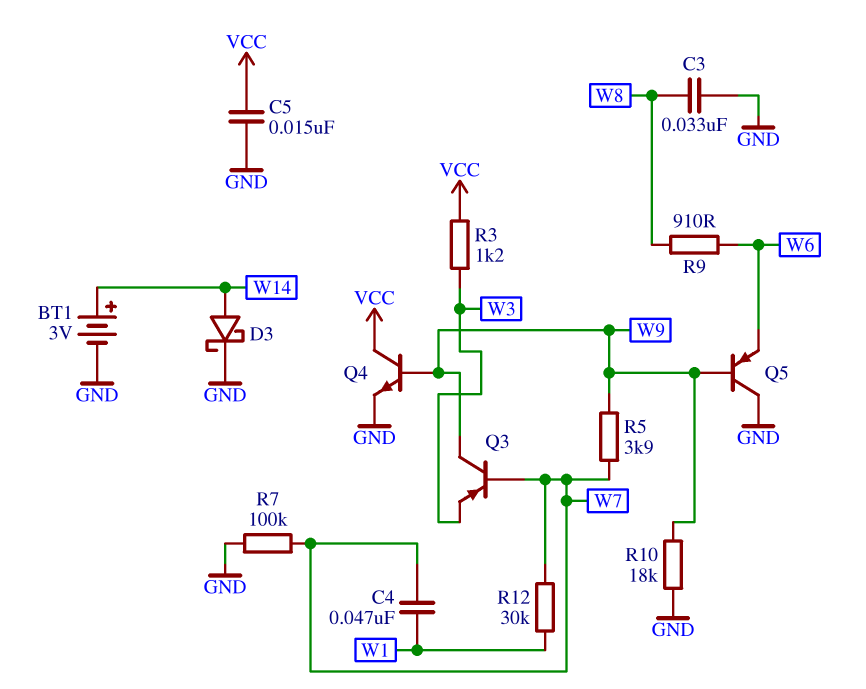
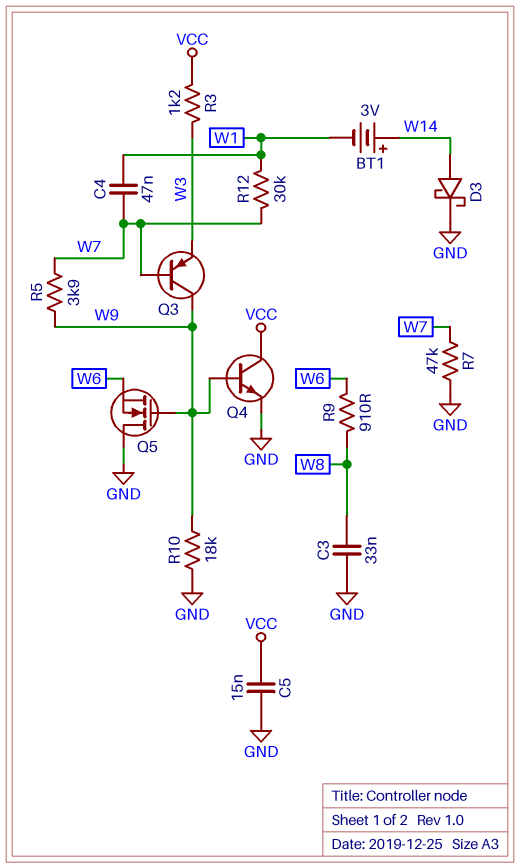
BT1: 3V (plus W14, minus GND) -> 3V (plus W14, minus W1)
Q5: PNP (B W9, C GND, E W6) -> NMOS (G W9, D GND, S W6)
R7: 100k (GND, W7) -> 47k (GND, W7)

